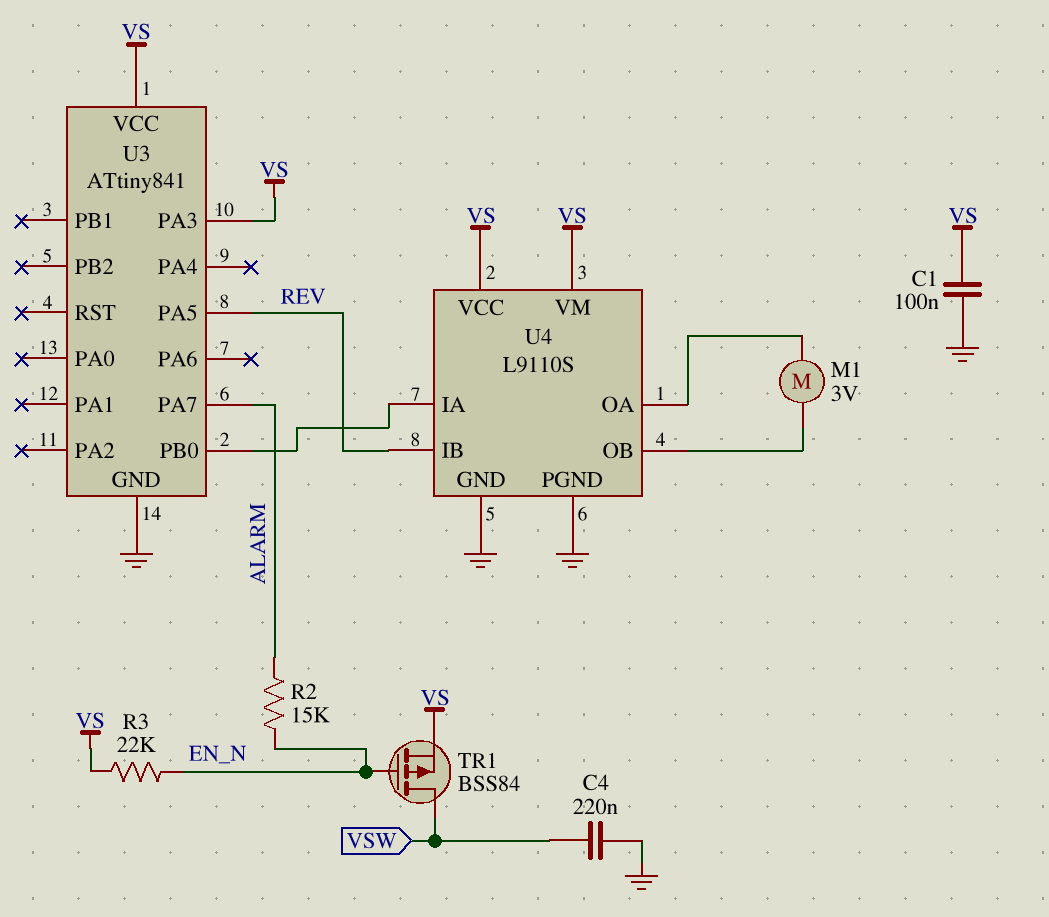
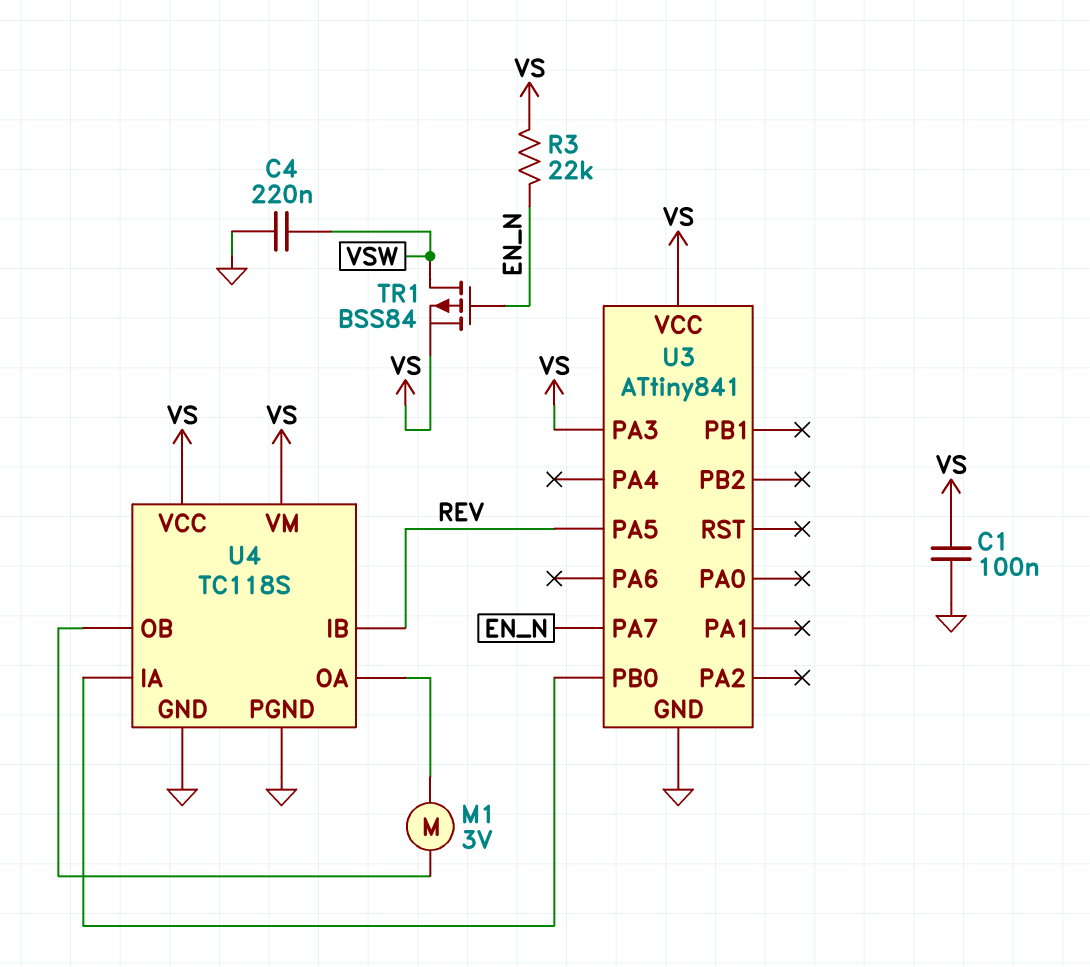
R2: 15k (ALARM, EN_N) -> none
U3 pin PA7: ALARM -> EN_N
U4: L9110S -> TC118S

